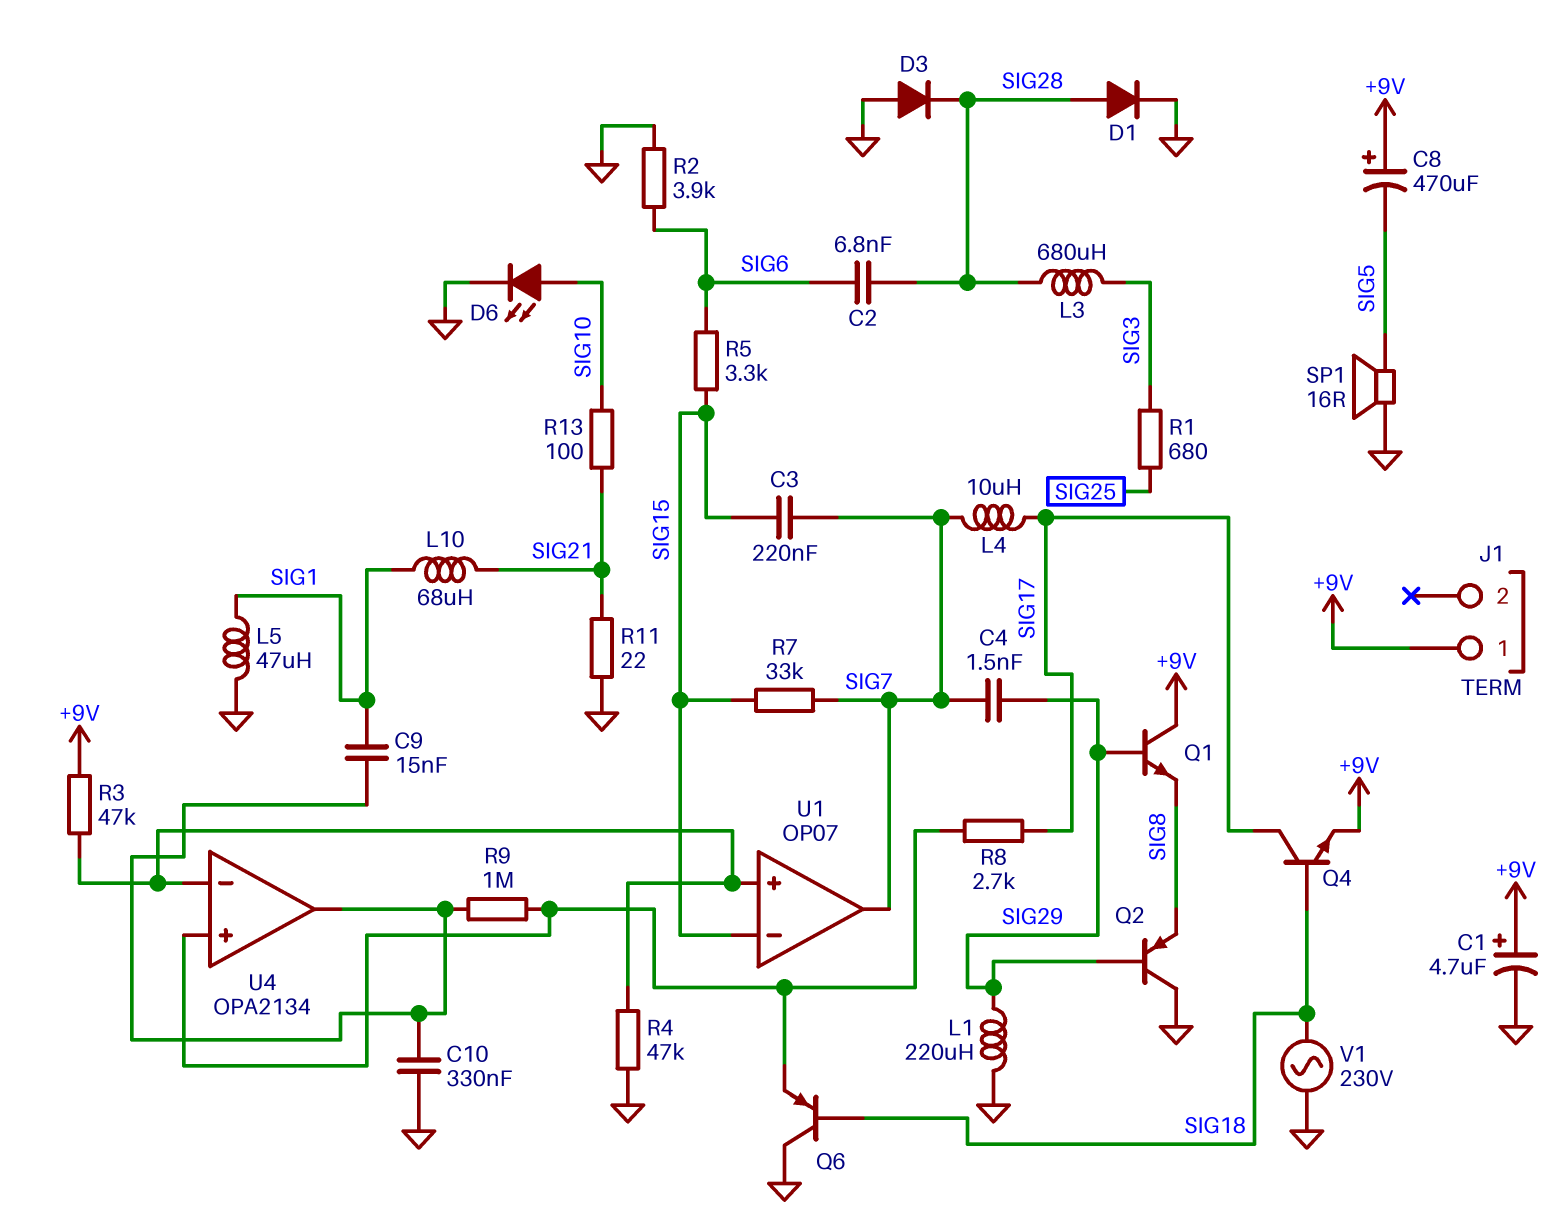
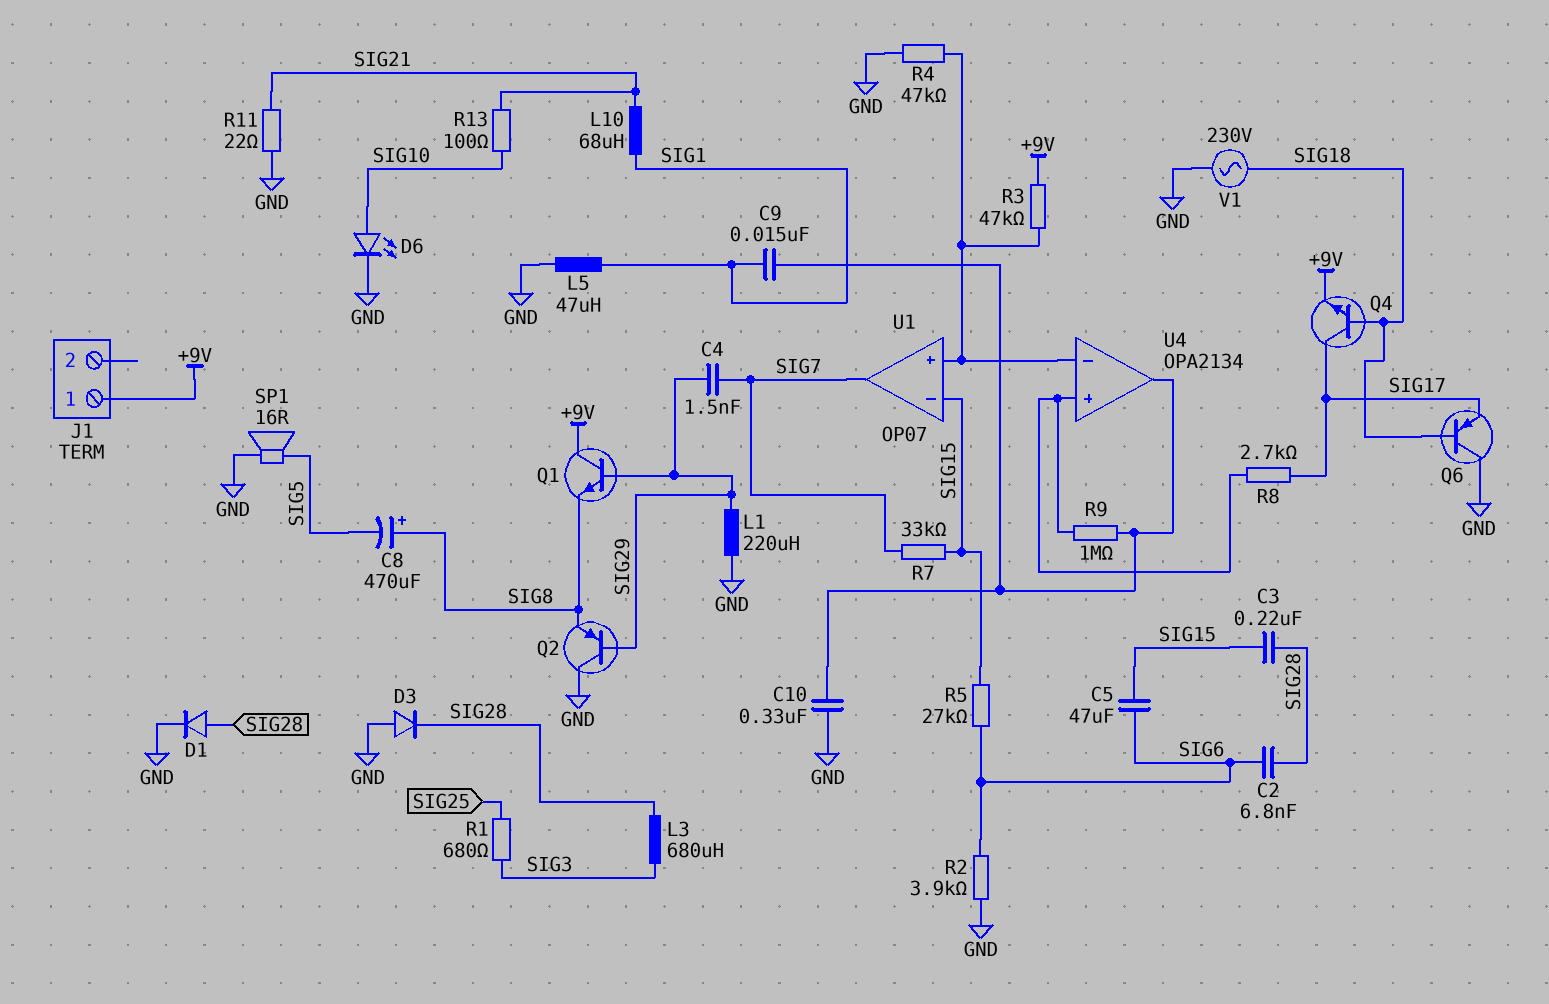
C1: 4.7uF (plus +9V, minus GND) -> none
C3: 220nF (SIG7, SIG15) -> 220nF (SIG15, SIG28)
C5: none -> 47uF (SIG6, SIG15)
C8: 470uF (plus +9V, minus SIG5) -> 470uF (plus SIG8, minus SIG5)
L4: 10uH (SIG7, SIG17) -> none
Q6: PNP (B SIG18, C GND, E U4/in+) -> PNP (B SIG18, C GND, E SIG17)
R5: 3.3k (SIG6, SIG15) -> 27k (SIG6, SIG15)

